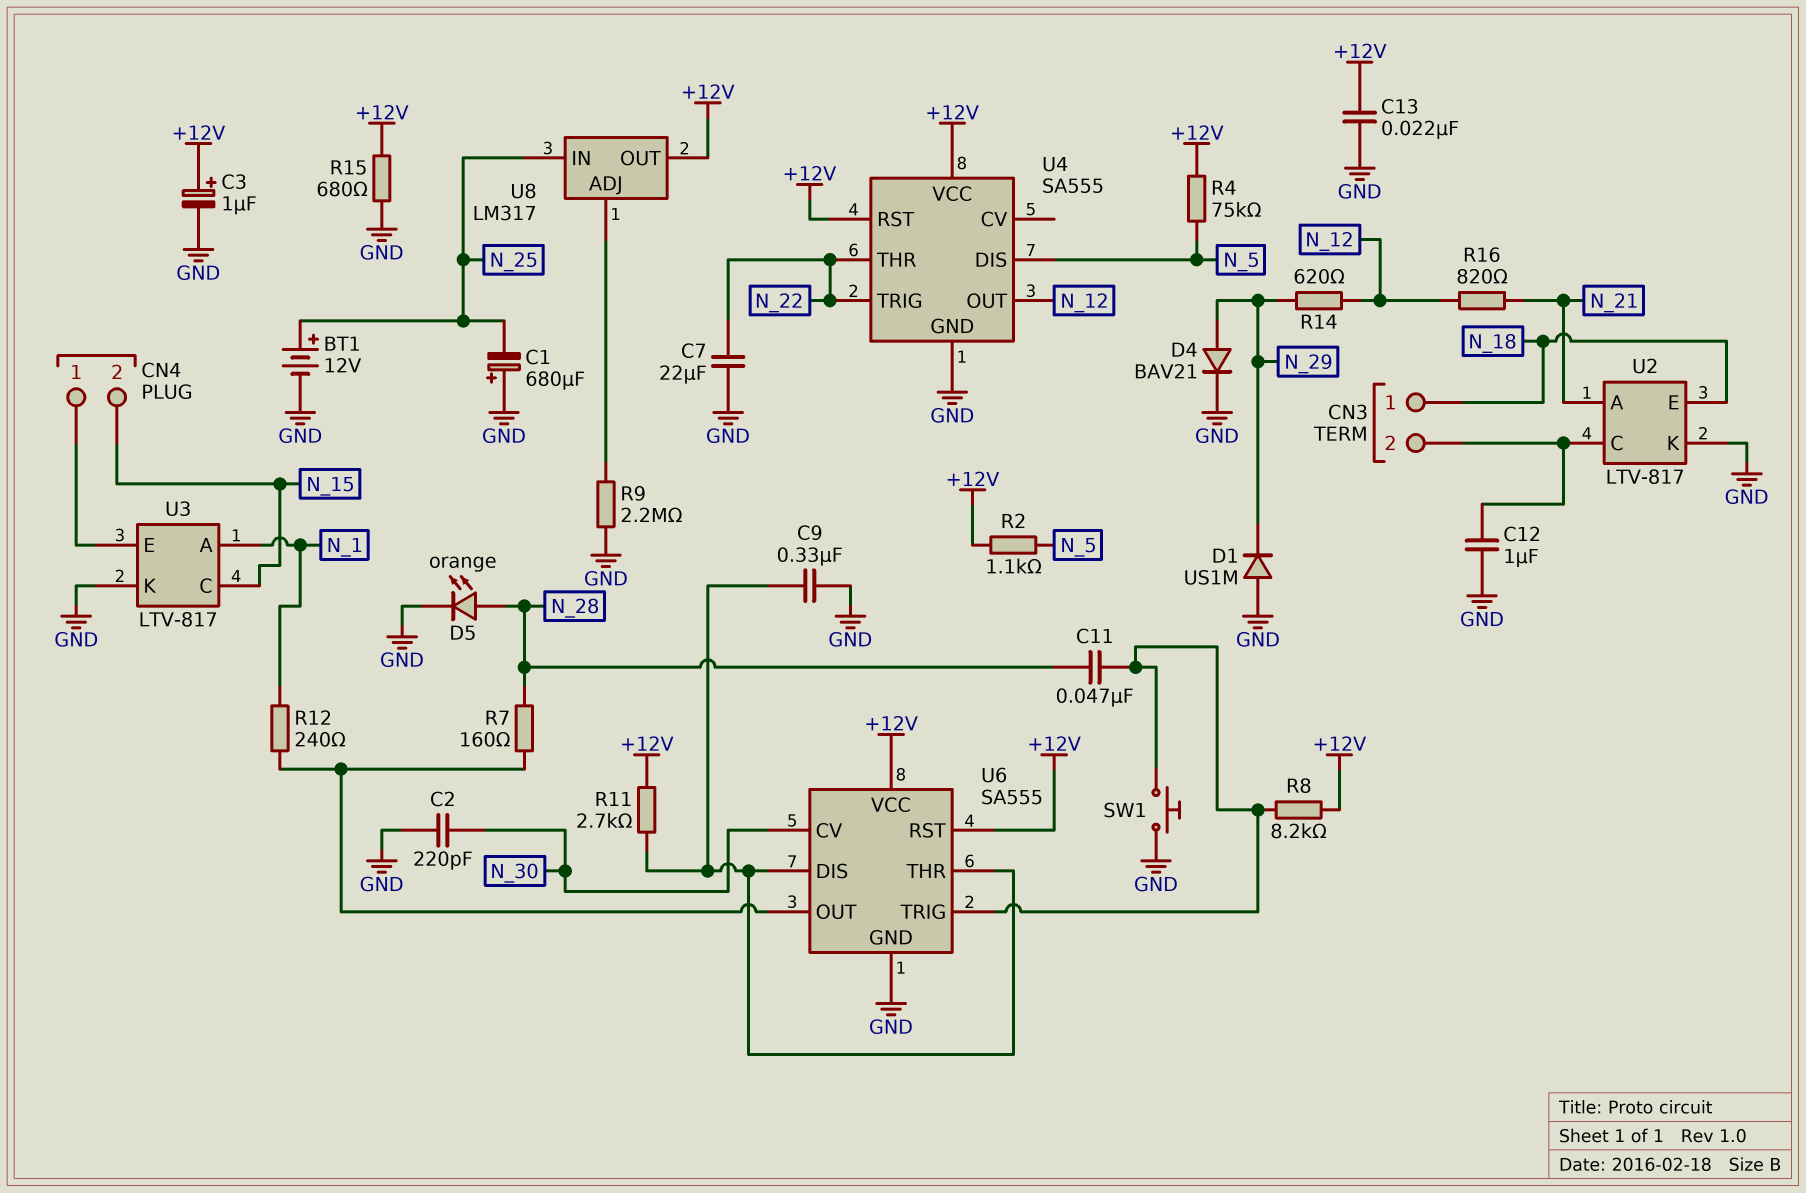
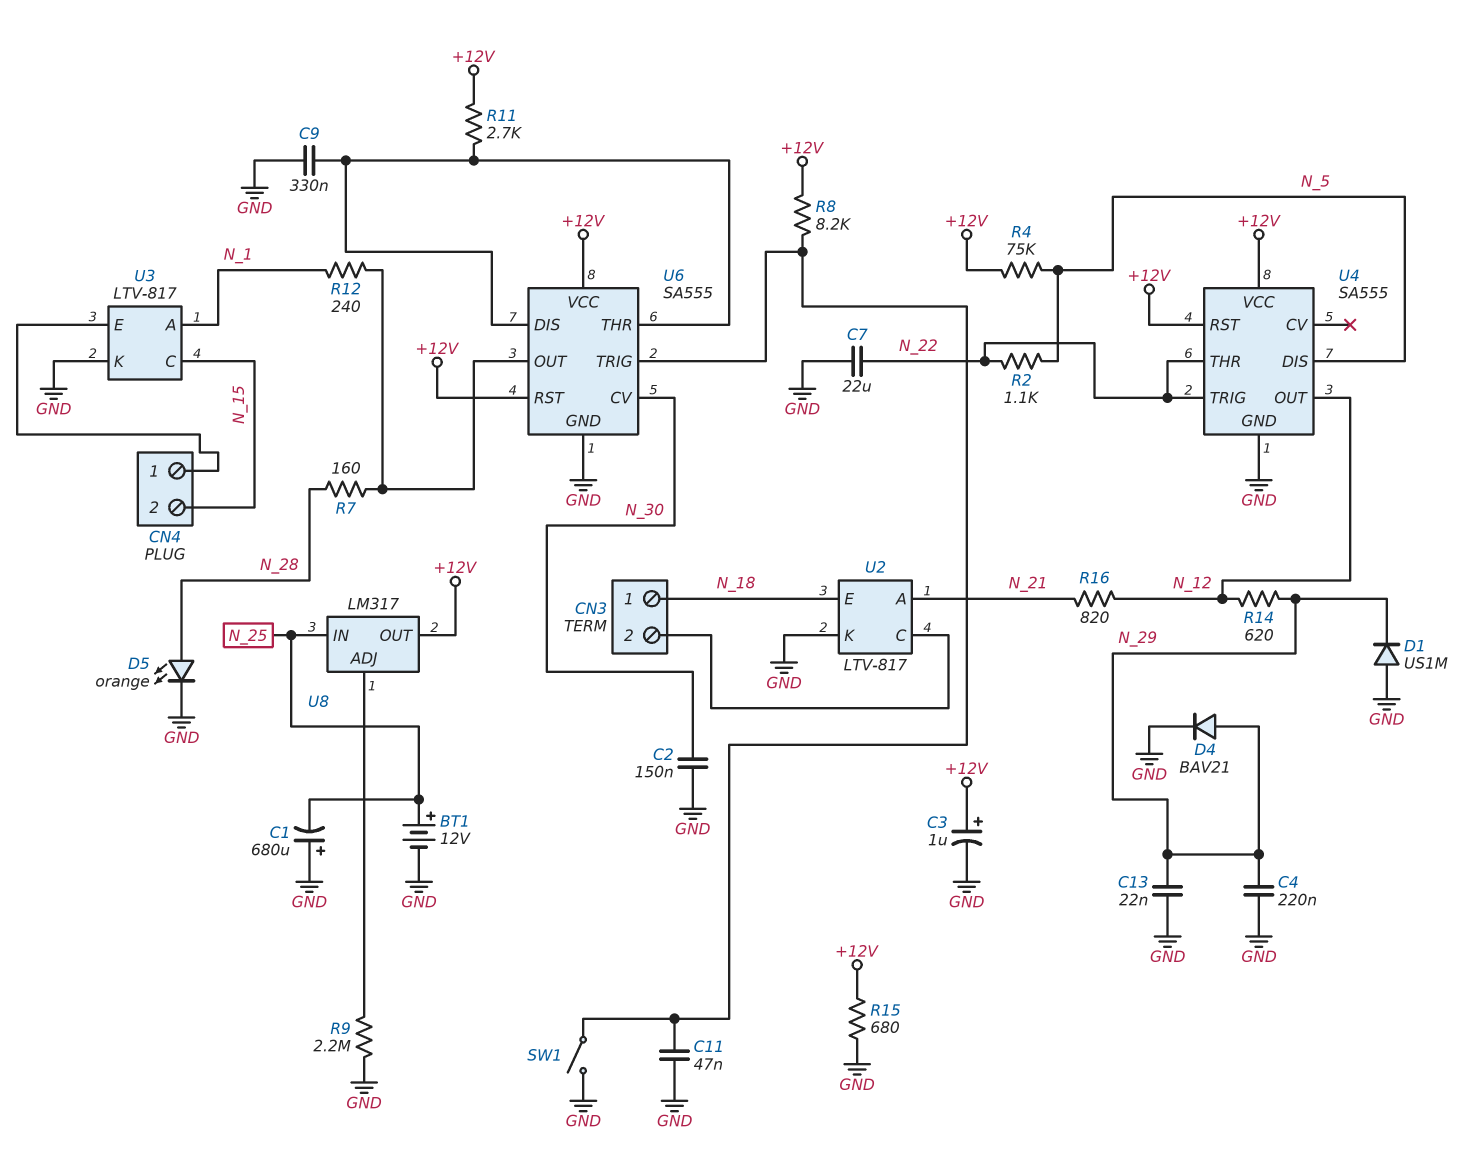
C2: 220pF (GND, N_30) -> 150nF (GND, N_30)
C4: none -> 220nF (GND, N_29)
C11: 47nF (N_28, U6/TRIG) -> 47nF (GND, U6/TRIG)
C12: 1uF (CN3/2, GND) -> none
C13: 22nF (+12V, GND) -> 22nF (GND, N_29)
R2: 1.1k (+12V, N_5) -> 1.1k (N_5, N_22)
SW1: button (GND, U6/TRIG) -> switch (GND, U6/TRIG)

